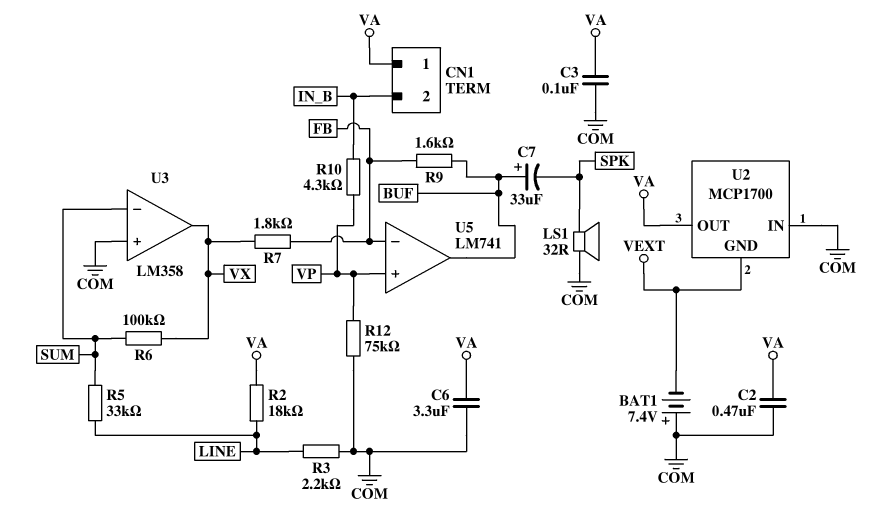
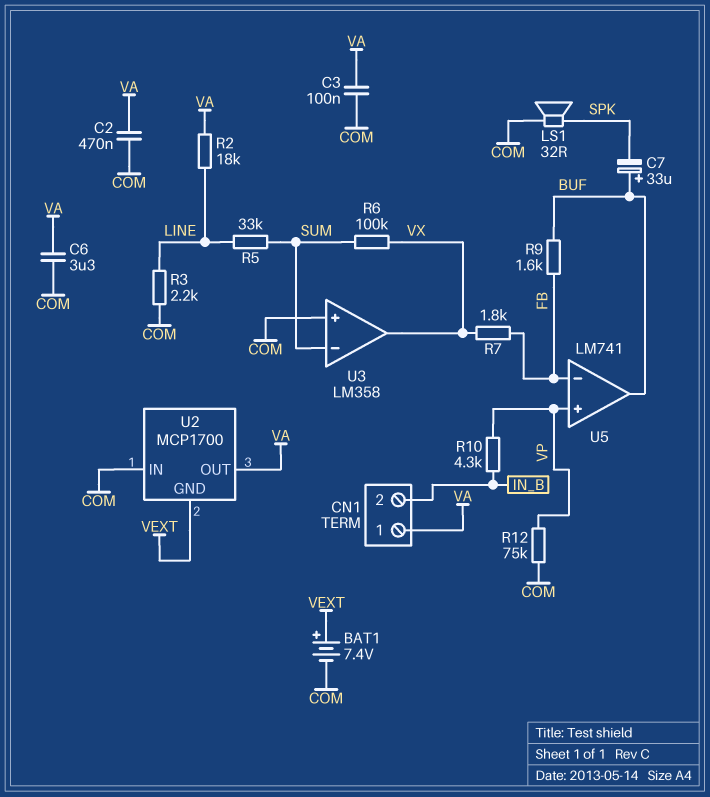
BAT1: 7.4V (plus COM, minus VEXT) -> 7.4V (plus VEXT, minus COM)

